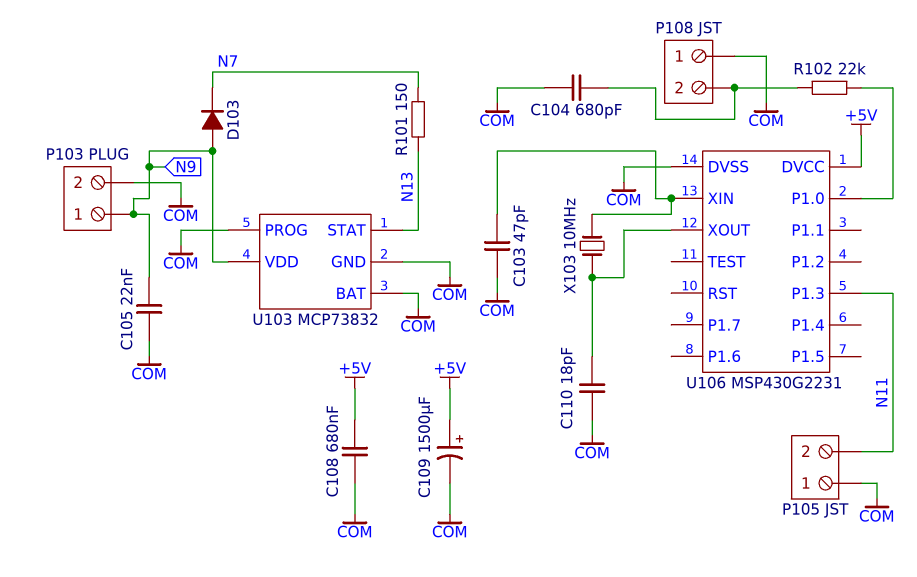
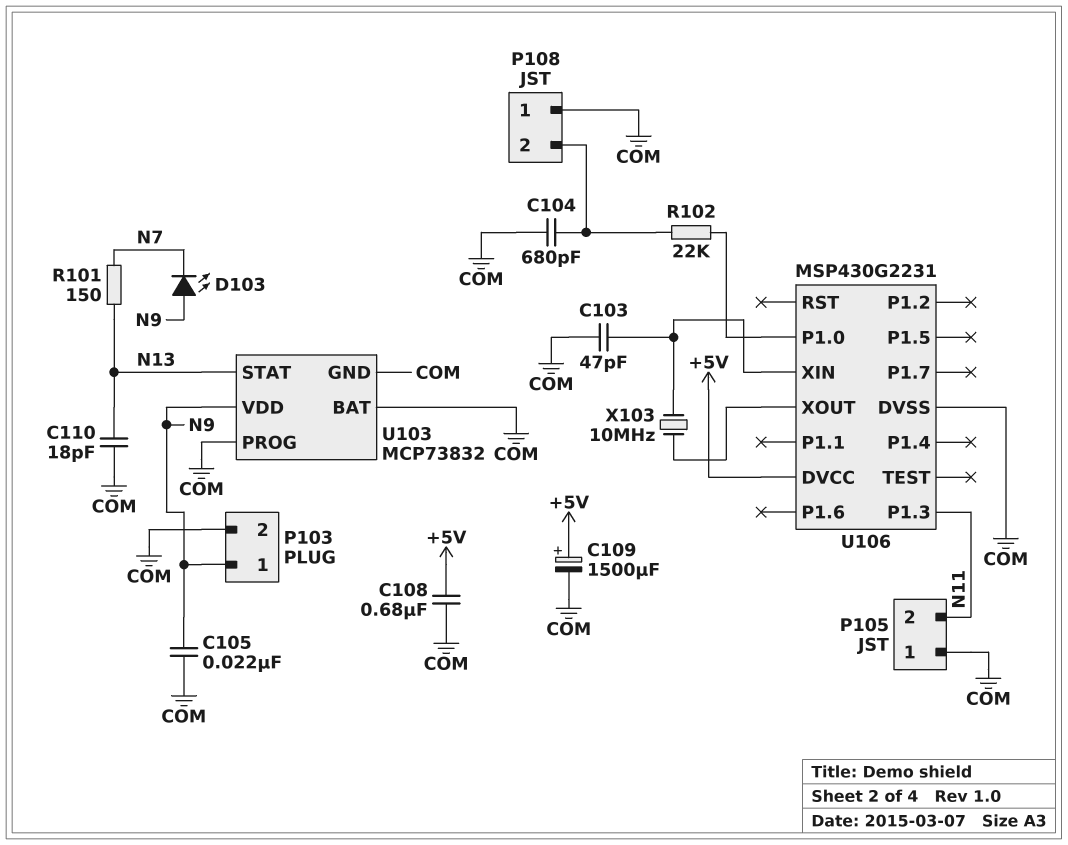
C110: 18pF (COM, U106/XOUT) -> 18pF (COM, N13)
D103: diode (A N9, K N7) -> LED (A N9, K N7)

